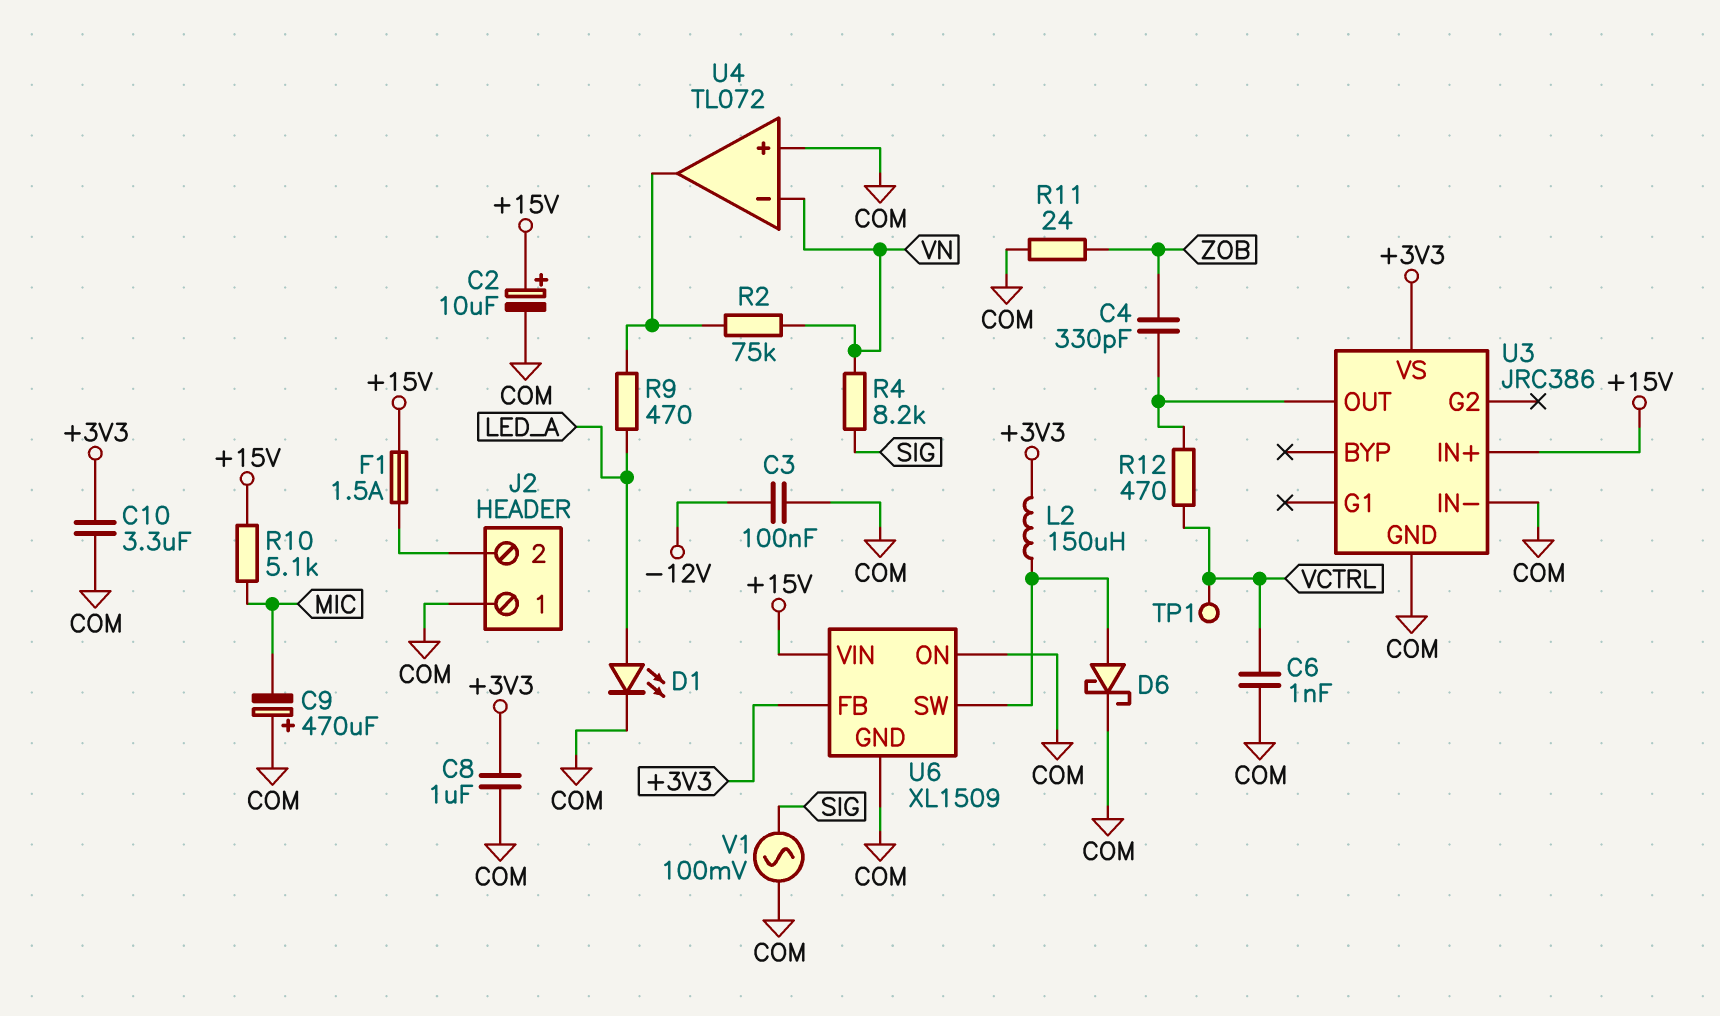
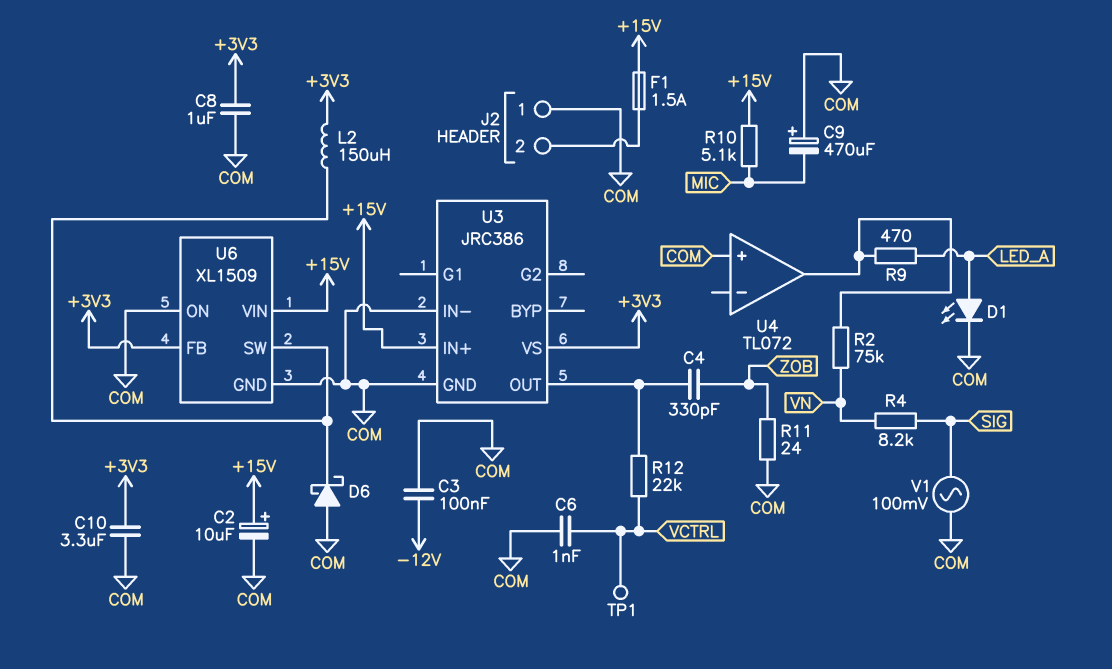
D6: schottky (A U6/SW, K COM) -> schottky (A COM, K U6/SW)
R12: 470 (U3/OUT, VCTRL) -> 22k (U3/OUT, VCTRL)
U4 pin in-: VN -> none

